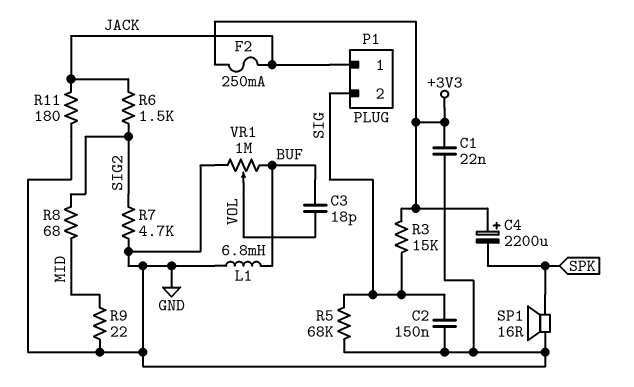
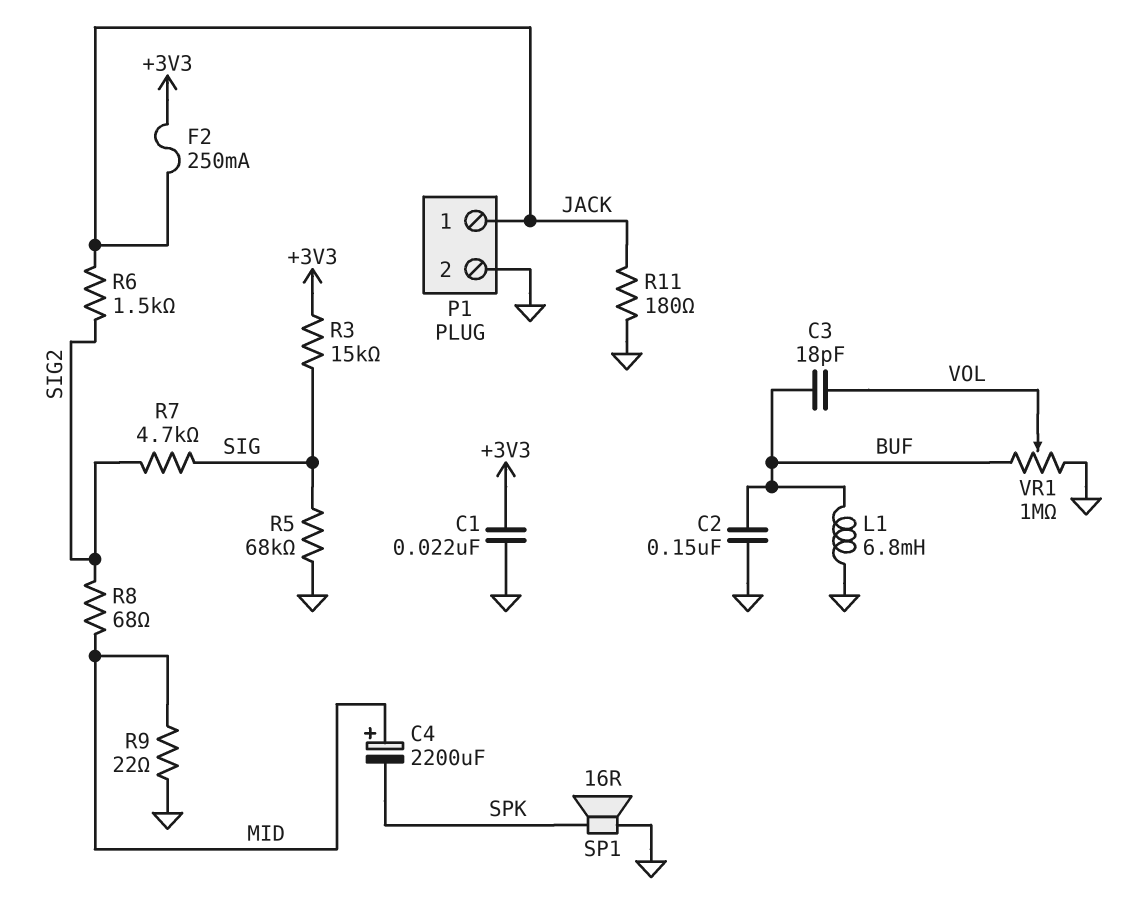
C2: 150nF (GND, SIG) -> 150nF (BUF, GND)
C4: 2200uF (plus +3V3, minus SPK) -> 2200uF (plus MID, minus SPK)
P1 pin 2: SIG -> GND
R7: 4.7k (GND, SIG2) -> 4.7k (SIG, SIG2)

